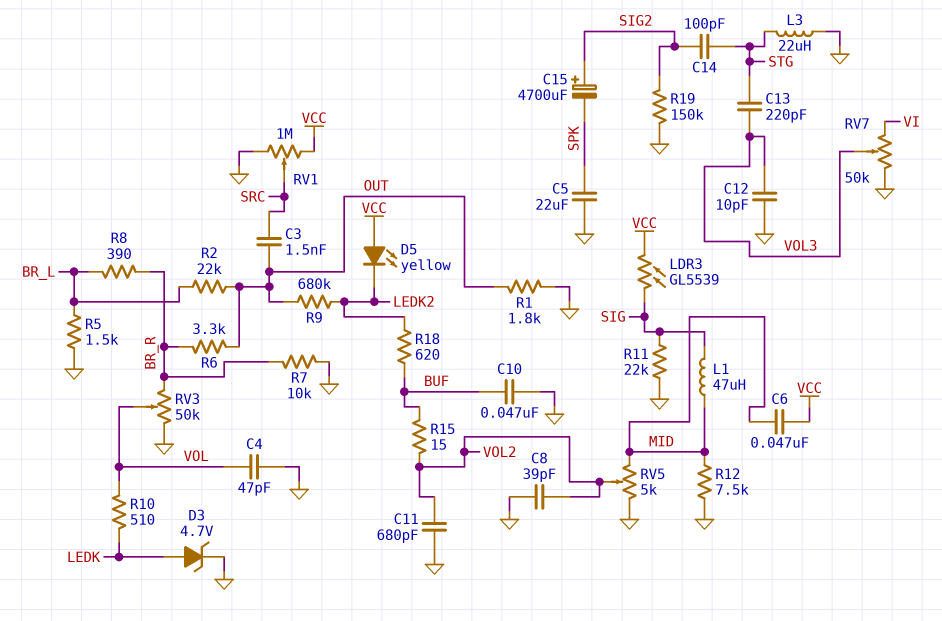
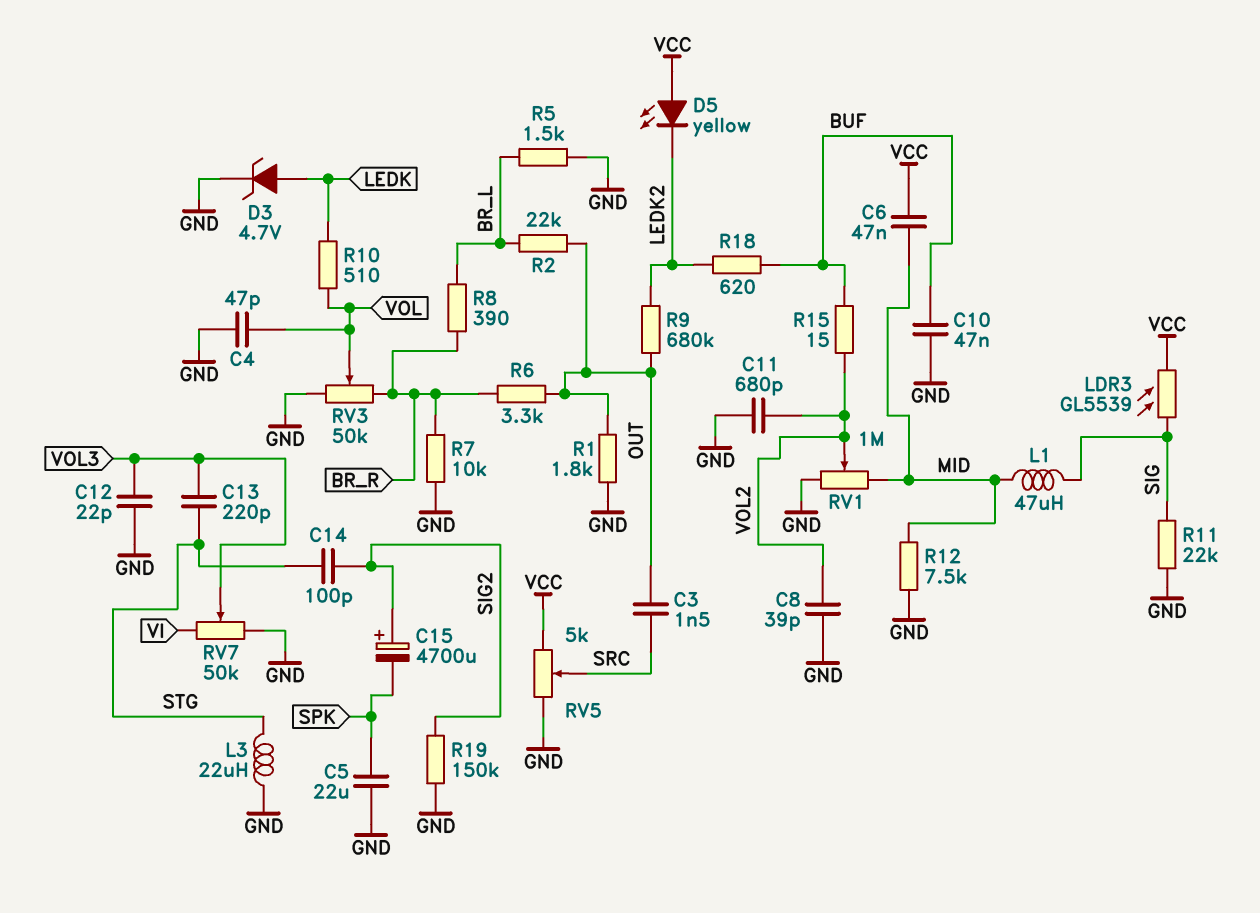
C12: 10pF (GND, VOL3) -> 22pF (GND, VOL3)
RV1: 1M (GND, VCC, wiper SRC) -> 1M (GND, MID, wiper VOL2)
RV5: 5k (GND, MID, wiper VOL2) -> 5k (GND, VCC, wiper SRC)

